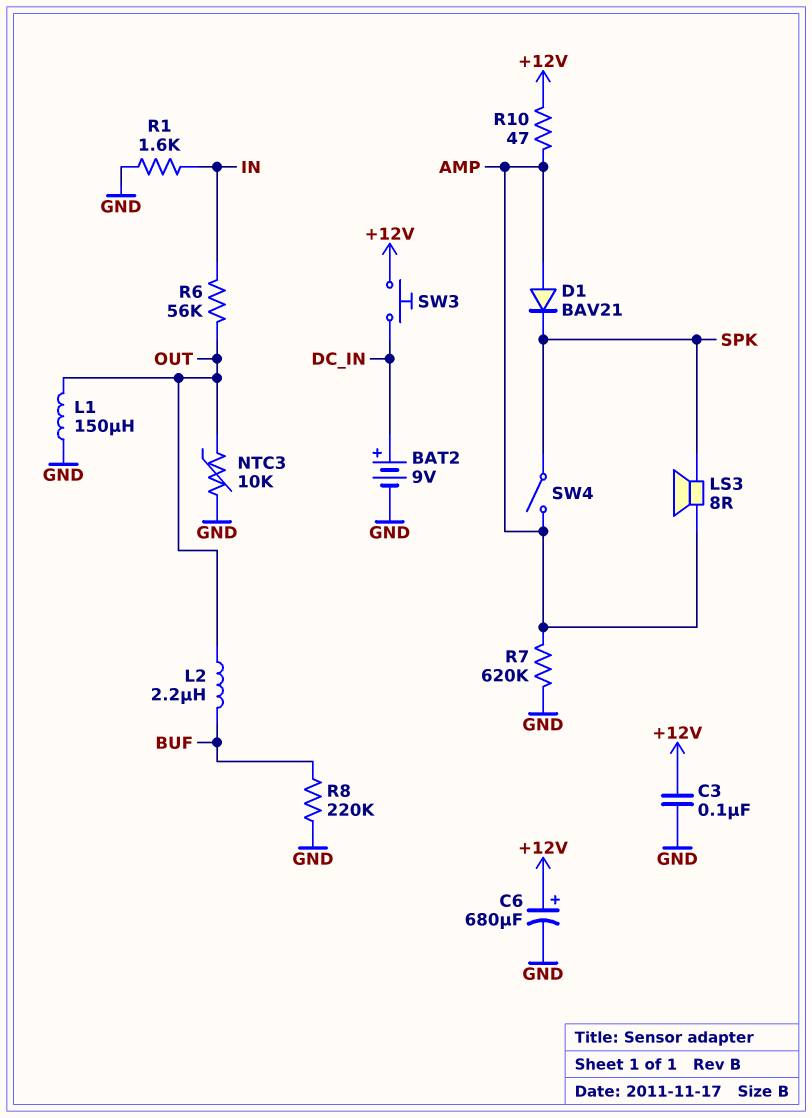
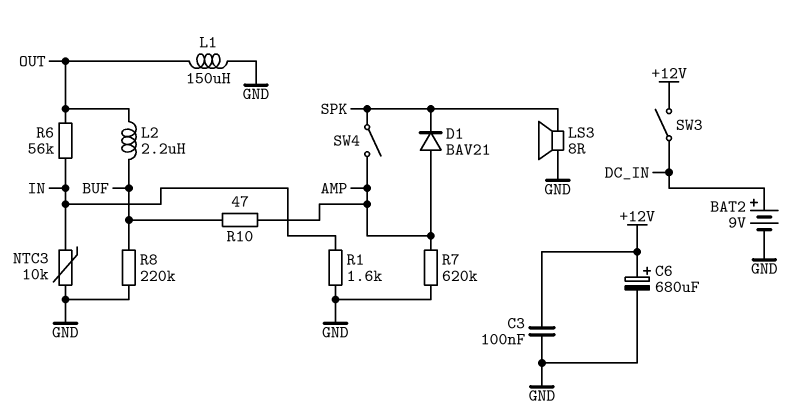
LS3: speaker 8R (AMP, SPK) -> speaker 8R (GND, SPK)
NTC3: 10k (GND, OUT) -> 10k (GND, IN)
R10: 47 (+12V, AMP) -> 47 (AMP, BUF)
SW3: button (+12V, DC_IN) -> switch (+12V, DC_IN)

